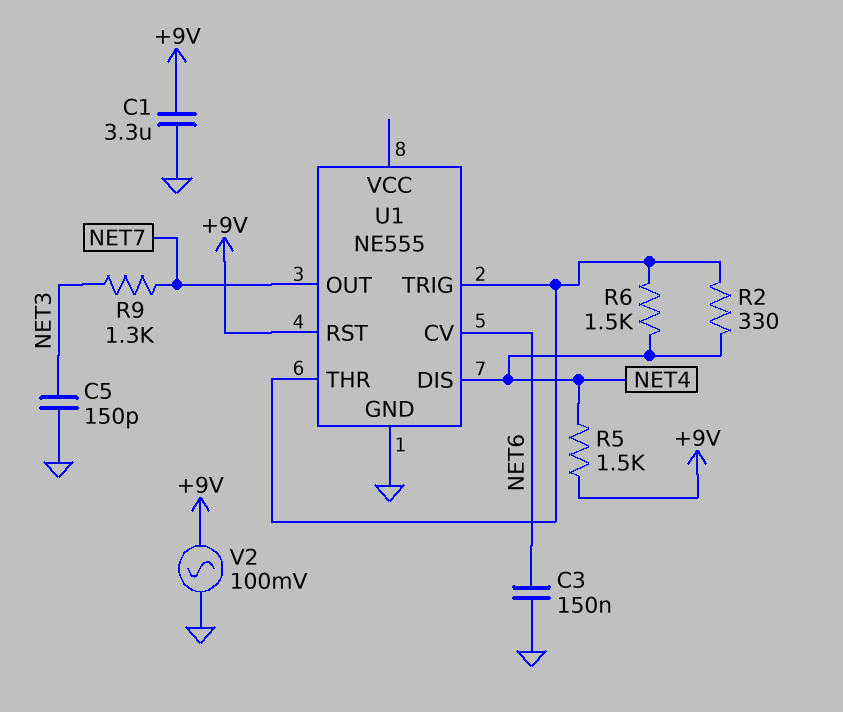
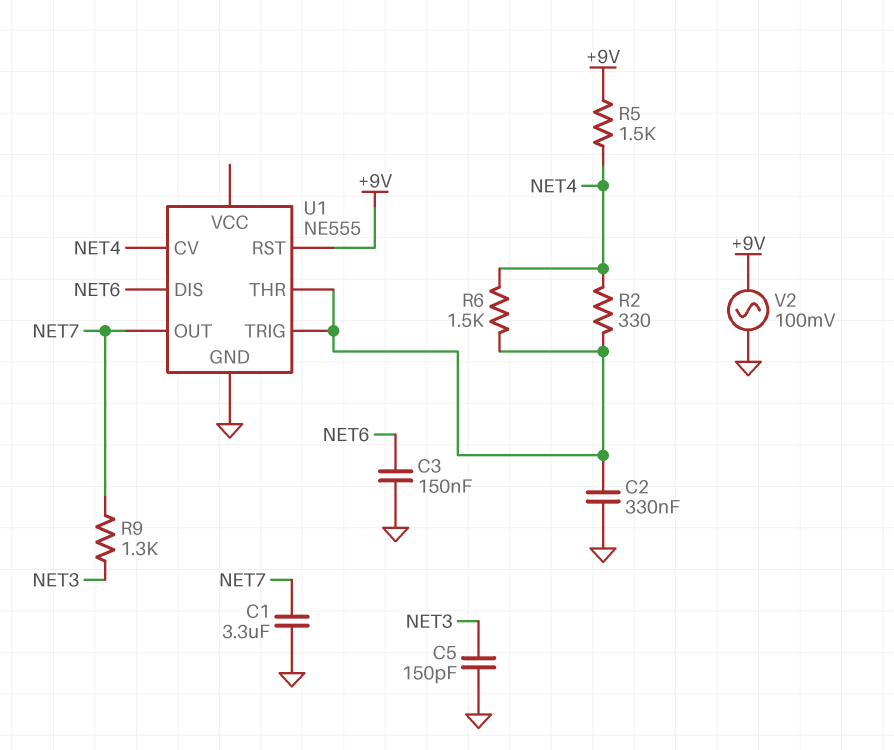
C1: 3.3uF (+9V, GND) -> 3.3uF (GND, NET7)
C2: none -> 330nF (GND, U1/THR)
U1 pin CV: NET6 -> NET4
U1 pin DIS: NET4 -> NET6

